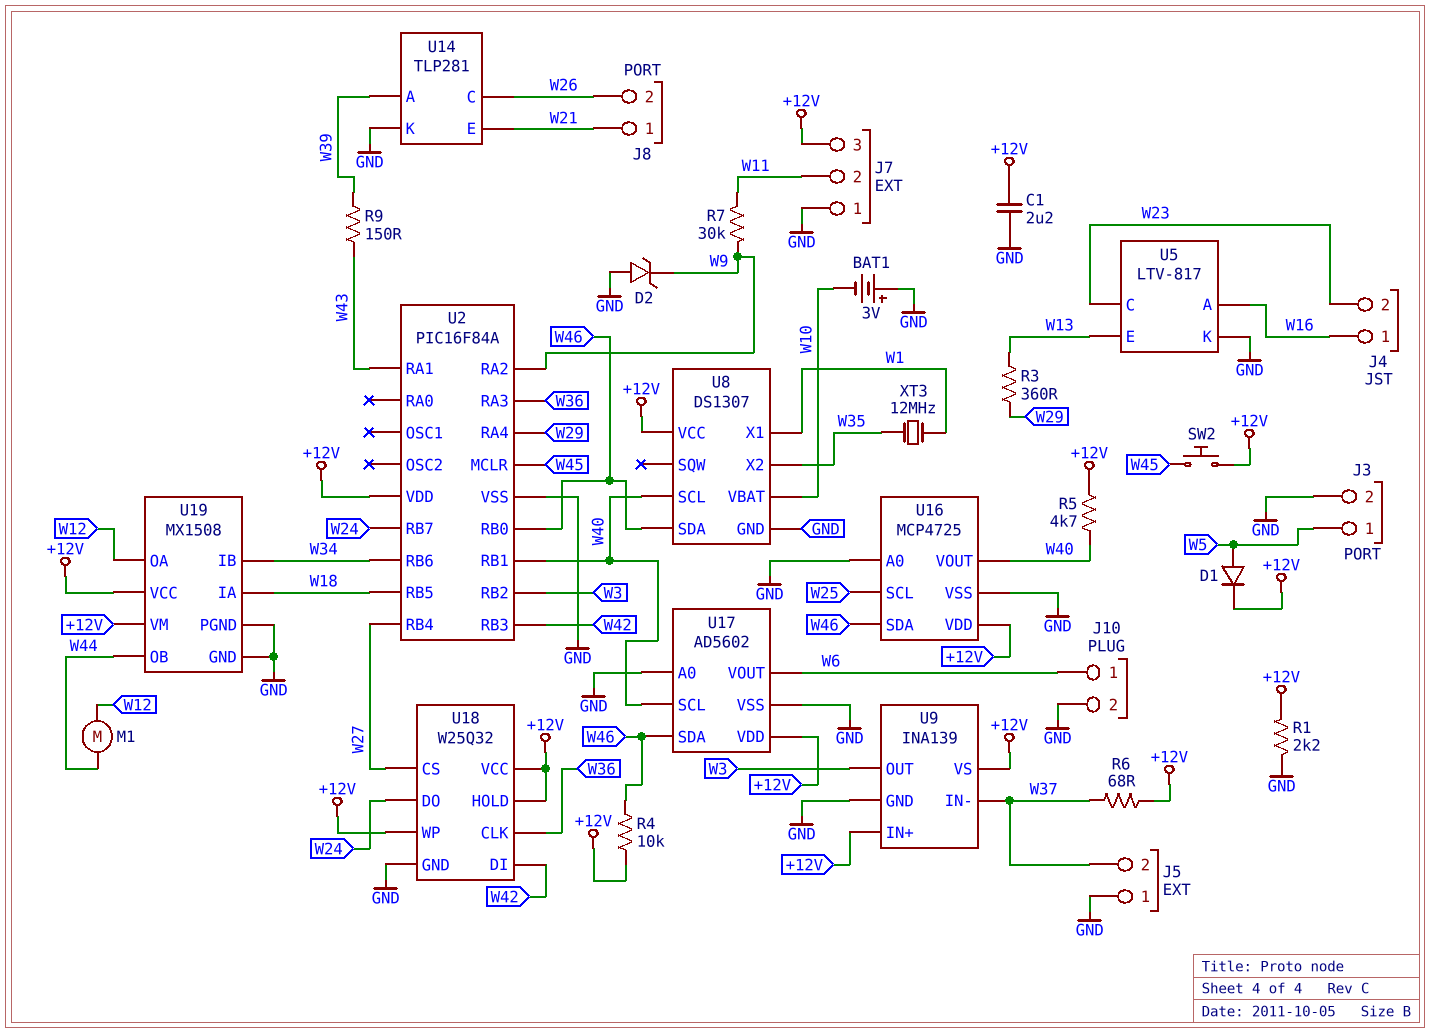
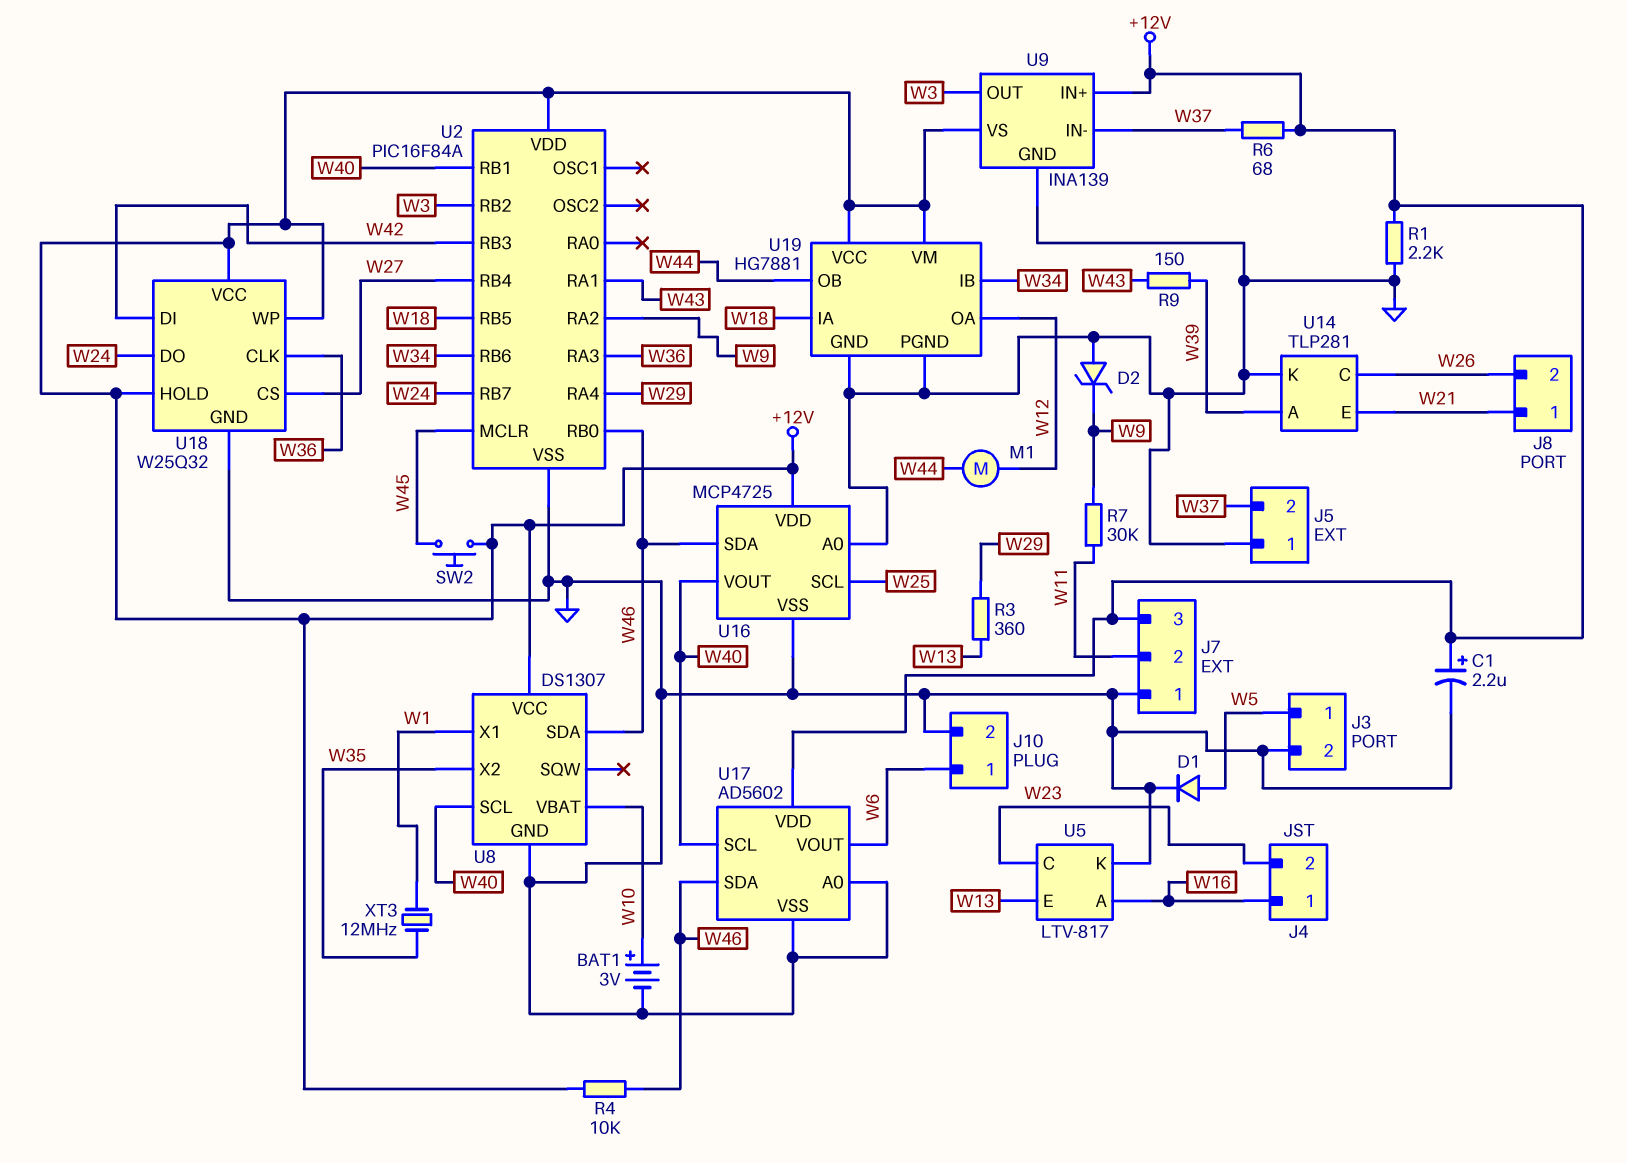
BAT1: 3V (plus GND, minus W10) -> 3V (plus W10, minus GND)
C1: 2.2uF (+12V, GND) -> 2.2uF (plus +12V, minus GND)
D1: diode (A W5, K +12V) -> diode (A W5, K GND)
R5: 4.7k (+12V, W40) -> none
U19: MX1508 -> HG7881

